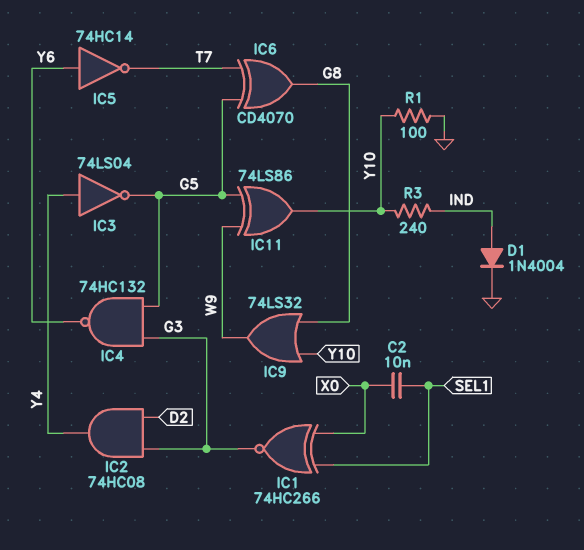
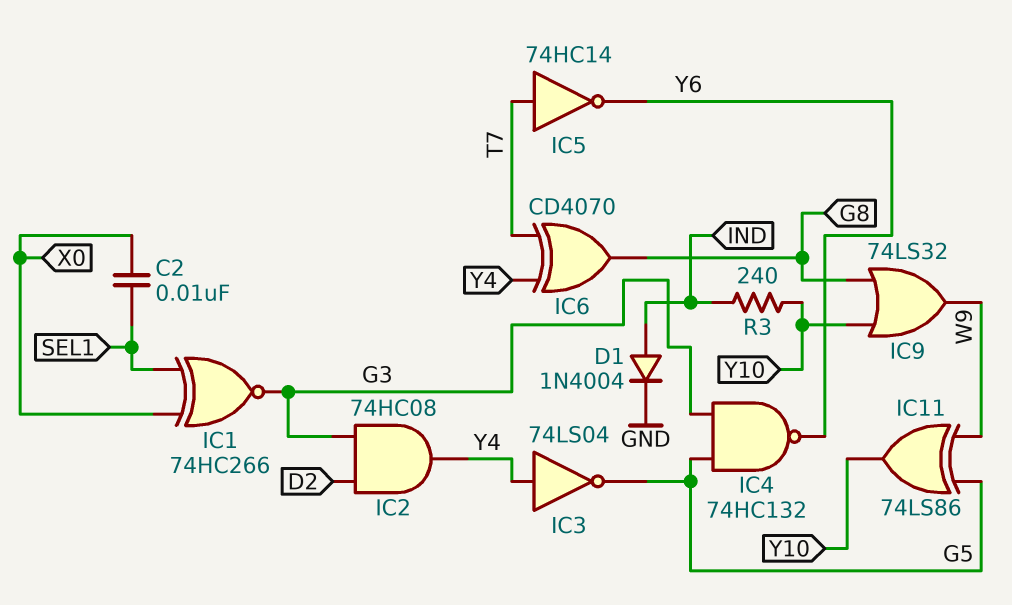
IC5: NOT 74HC14 (in Y6, out T7) -> NOT 74HC14 (in T7, out Y6)
IC6: XOR CD4070 (in G5, in T7, out G8) -> XOR CD4070 (in T7, in Y4, out G8)
R1: 100 (GND, Y10) -> none

